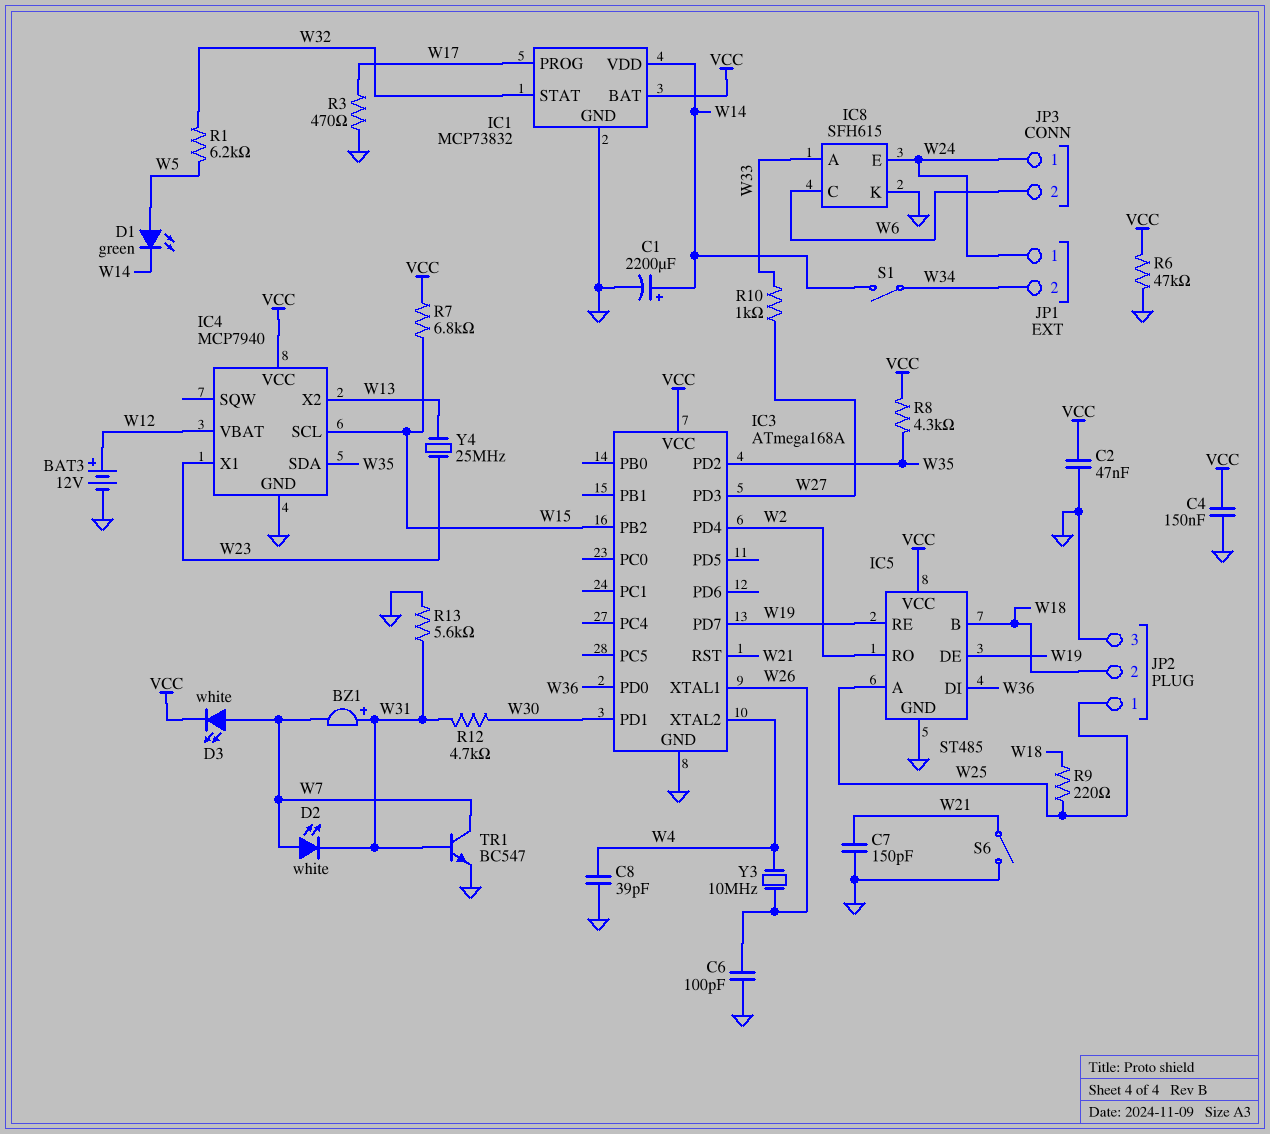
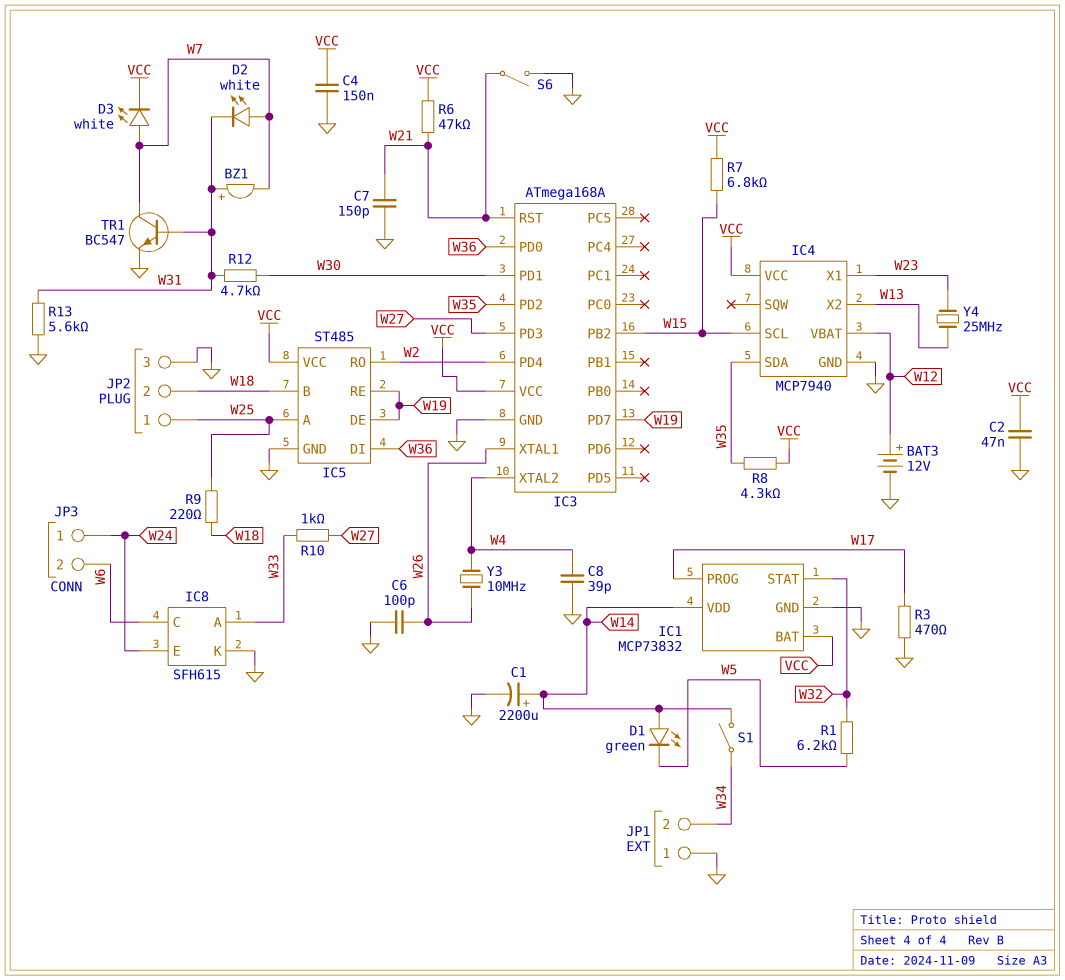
D1: LED green (A W5, K W14) -> LED green (A W14, K W5)
JP1 pin 1: W24 -> GND
R6: 47k (GND, VCC) -> 47k (VCC, W21)

